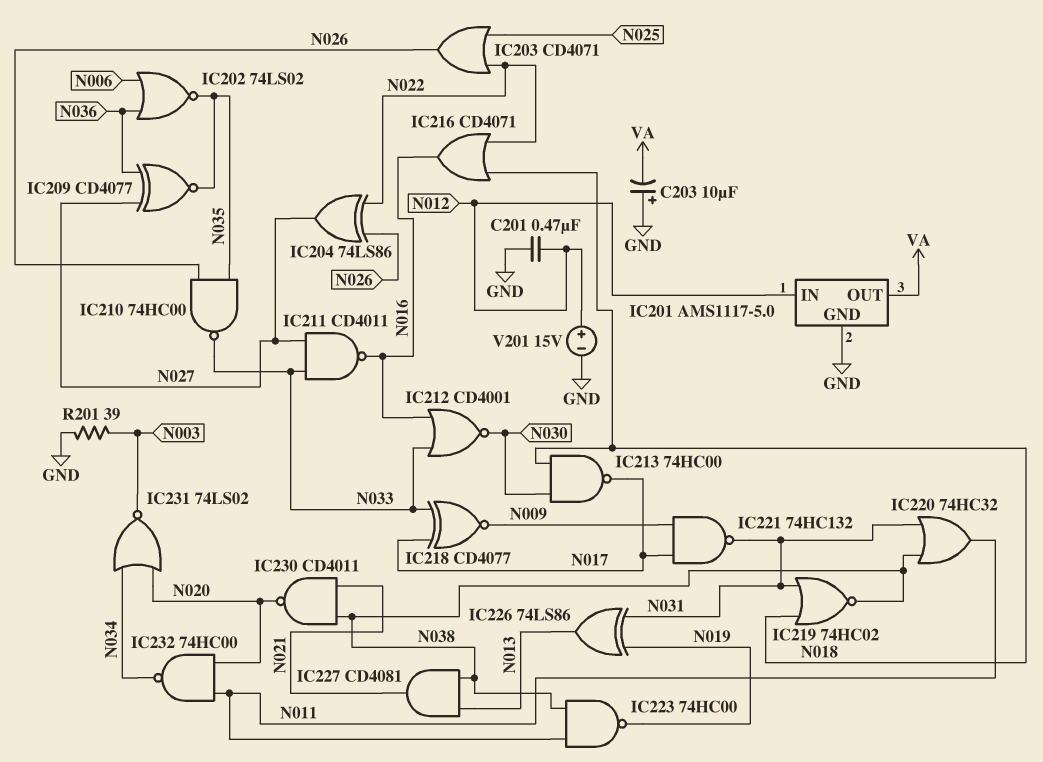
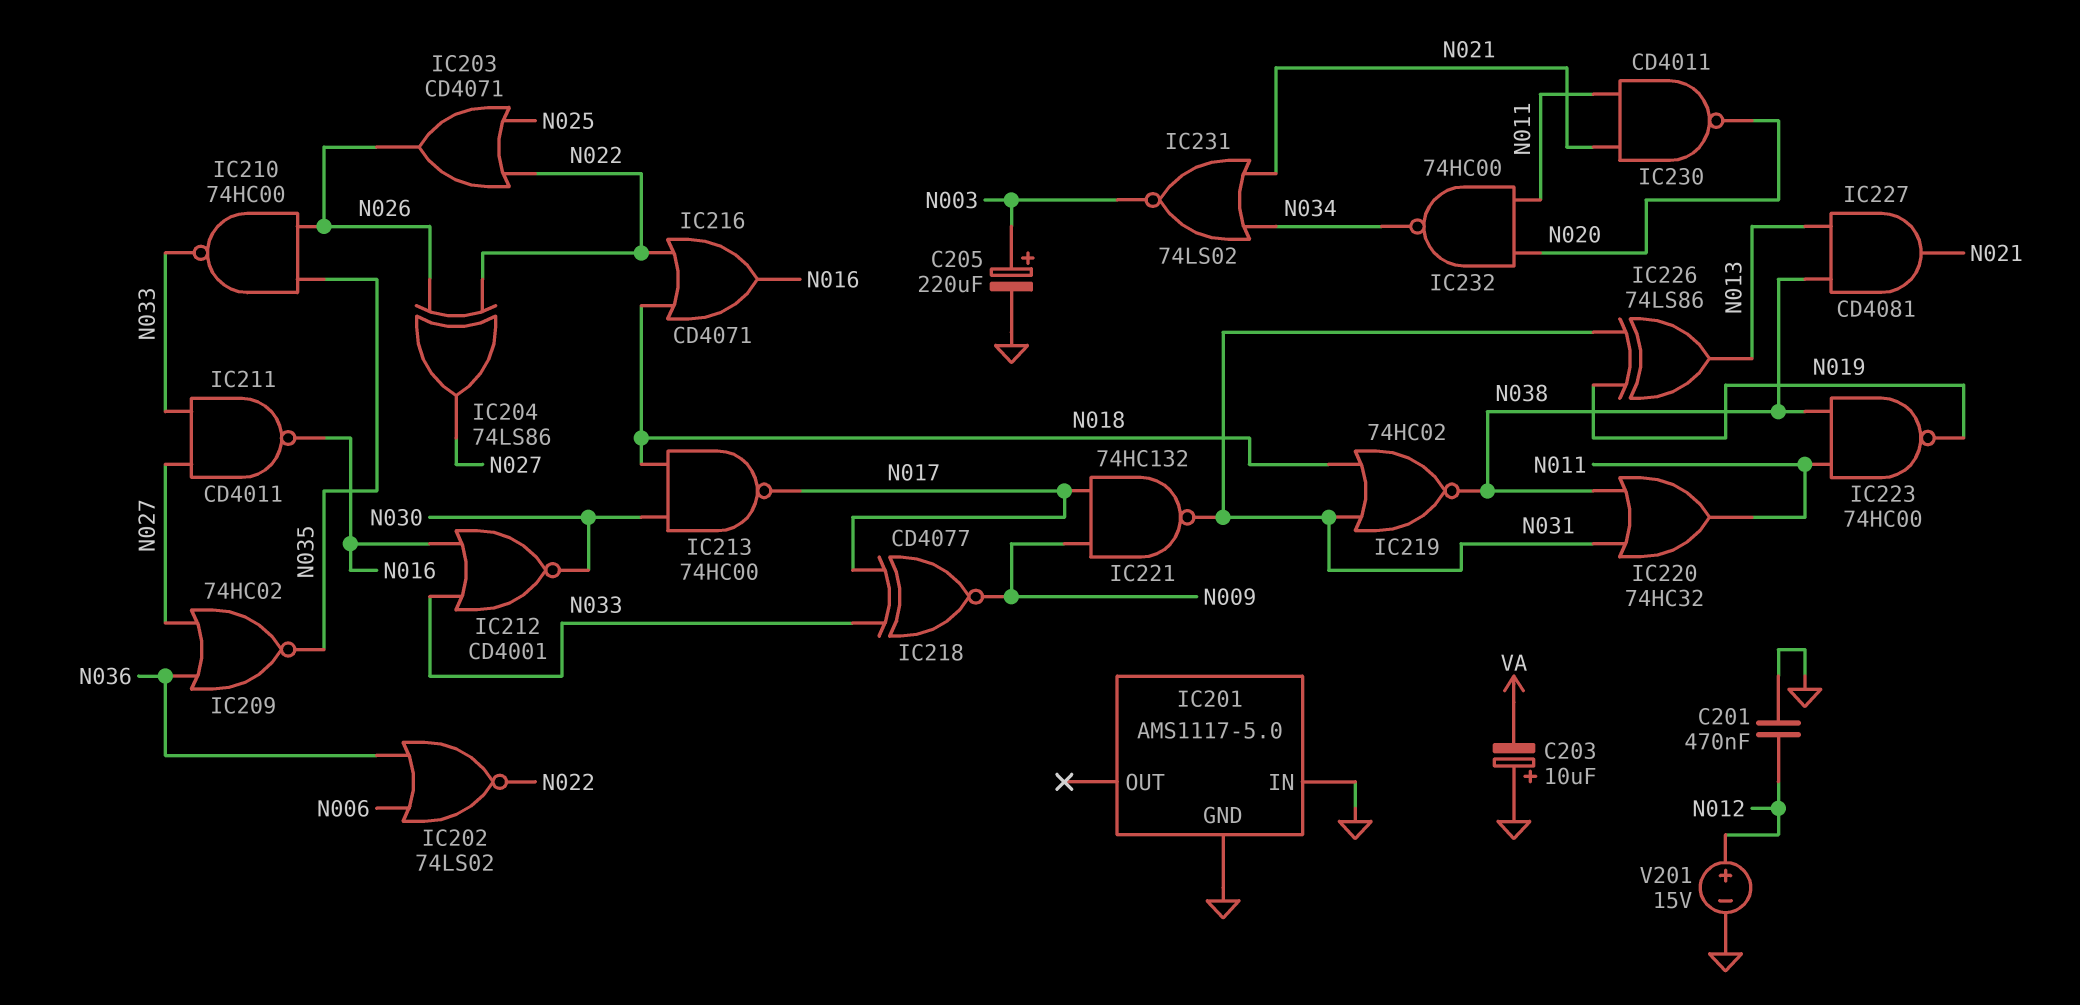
C205: none -> 220uF (plus N003, minus GND)
IC201 pin IN: N012 -> GND
IC201 pin OUT: VA -> none
IC202: NOR 74LS02 (in N006, in N036, out N035) -> NOR 74LS02 (in N006, in N036, out N022)
IC209: XNOR CD4077 (in N027, in N036, out N035) -> NOR 74HC02 (in N027, in N036, out N035)
IC230: NAND CD4011 (in N021, in N038, out N020) -> NAND CD4011 (in N011, in N021, out N020)
IC231: NOR 74LS02 (in N020, in N034, out N003) -> NOR 74LS02 (in N021, in N034, out N003)
R201: 39 (GND, N003) -> none

